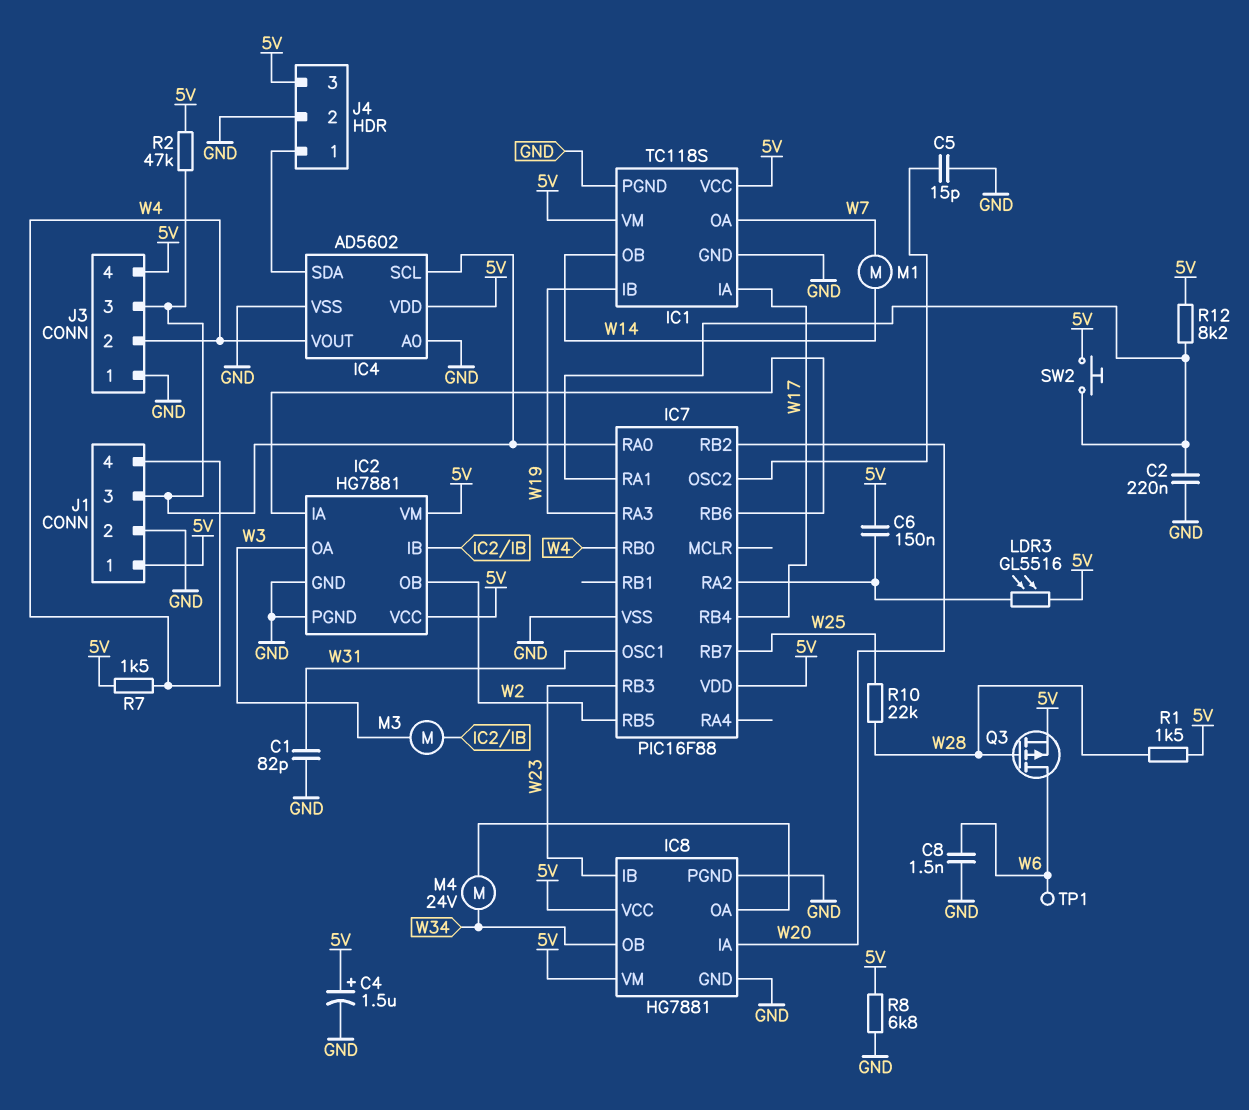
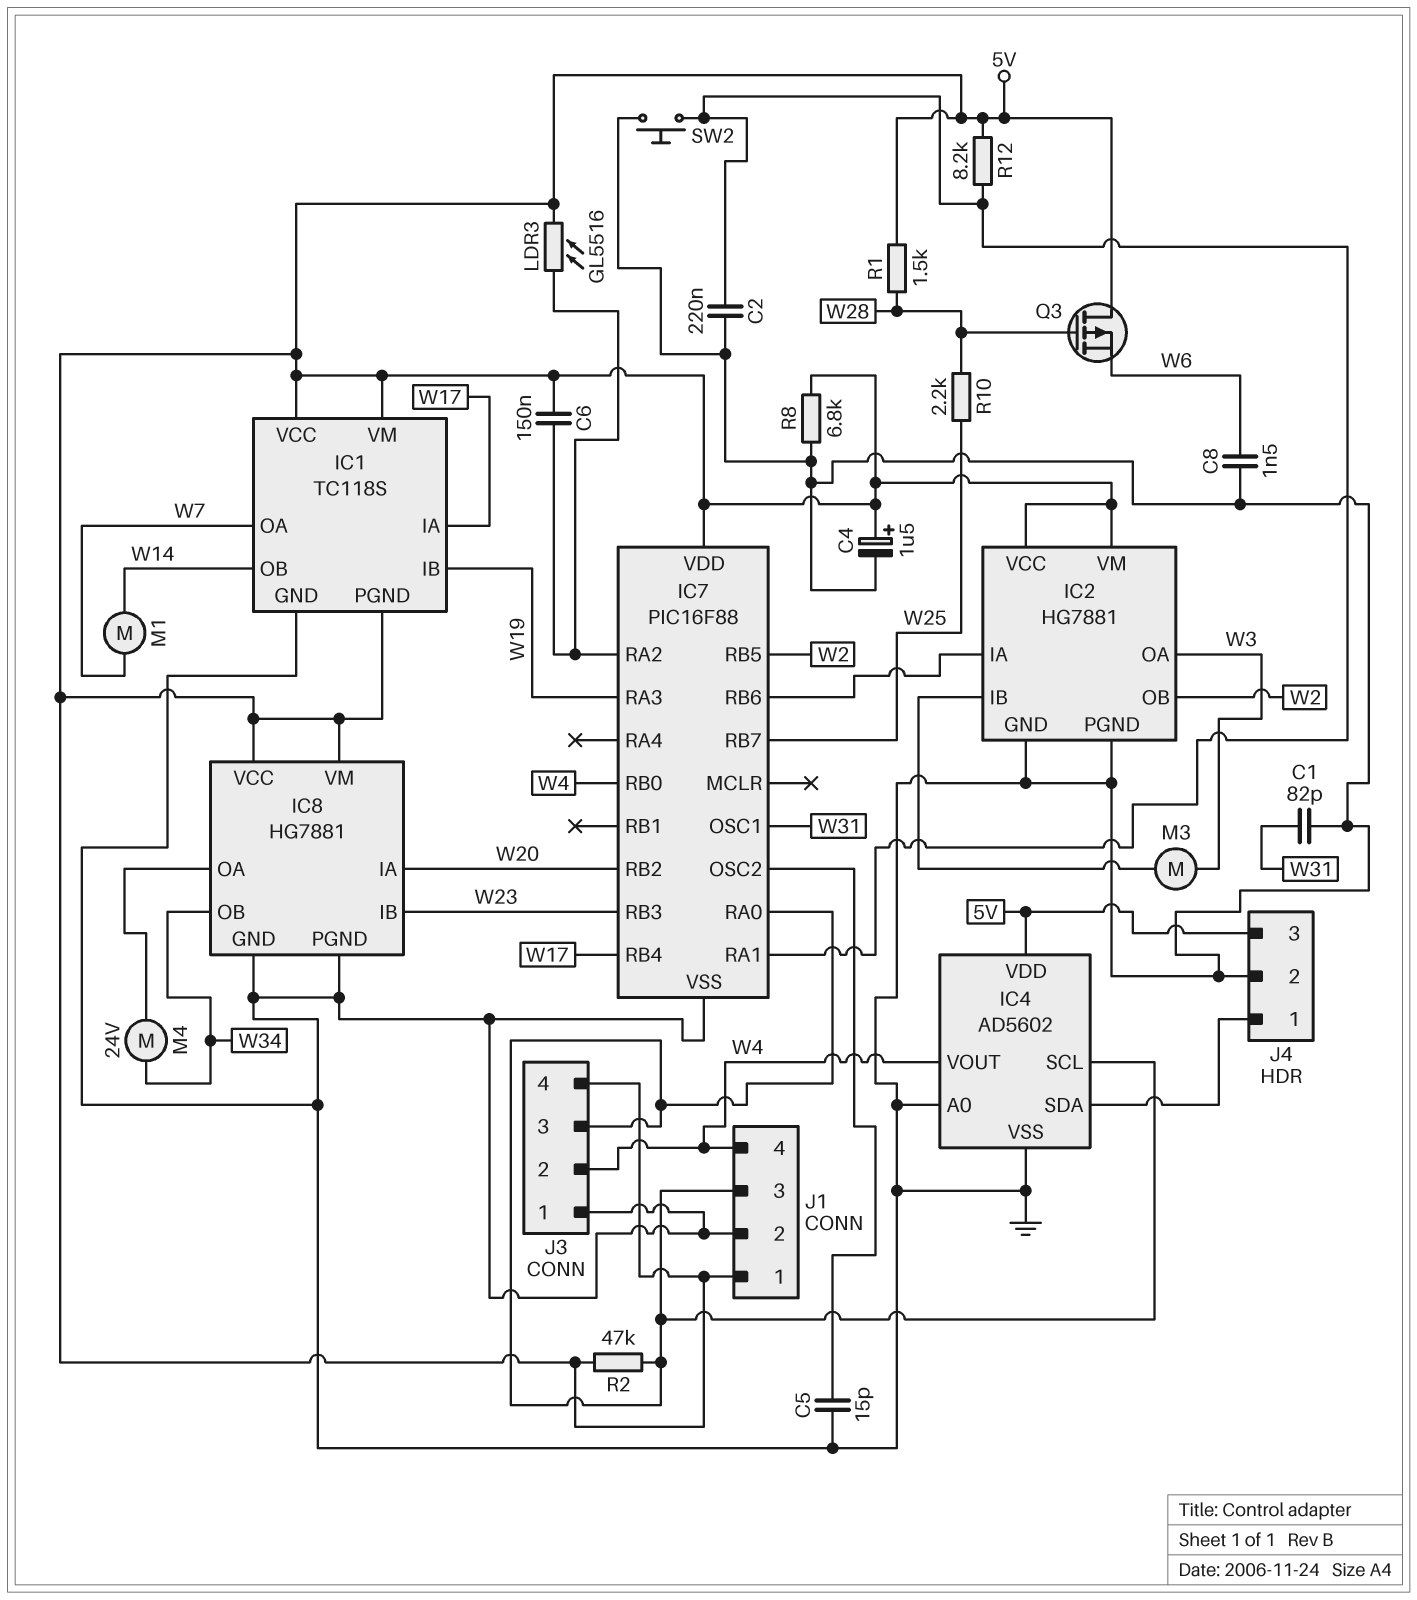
IC1 pin PGND: GND -> 5V
Q3: PMOS (G W28, D W6, S 5V) -> PMOS (G W28, D 5V, S W6)
R7: 1.5k (5V, W4) -> none
R10: 22k (W25, W28) -> 2.2k (W25, W28)
SW2: button (5V, IC7/RA1) -> button (GND, IC7/RA1)
TP1: test point (W6) -> none

